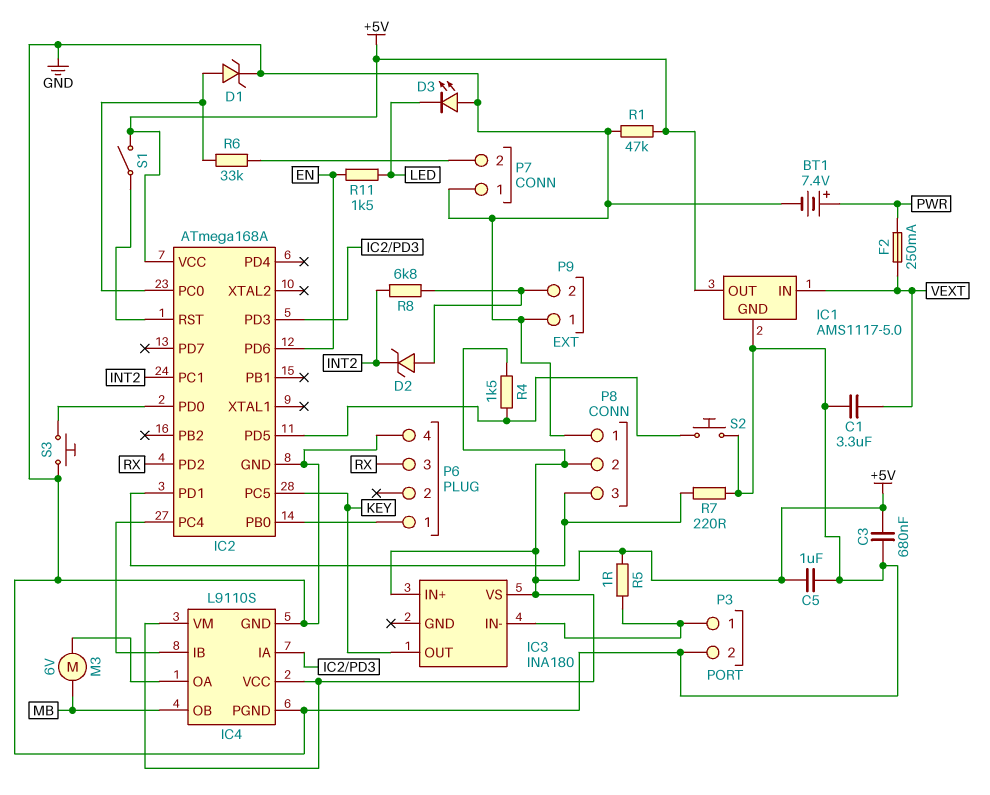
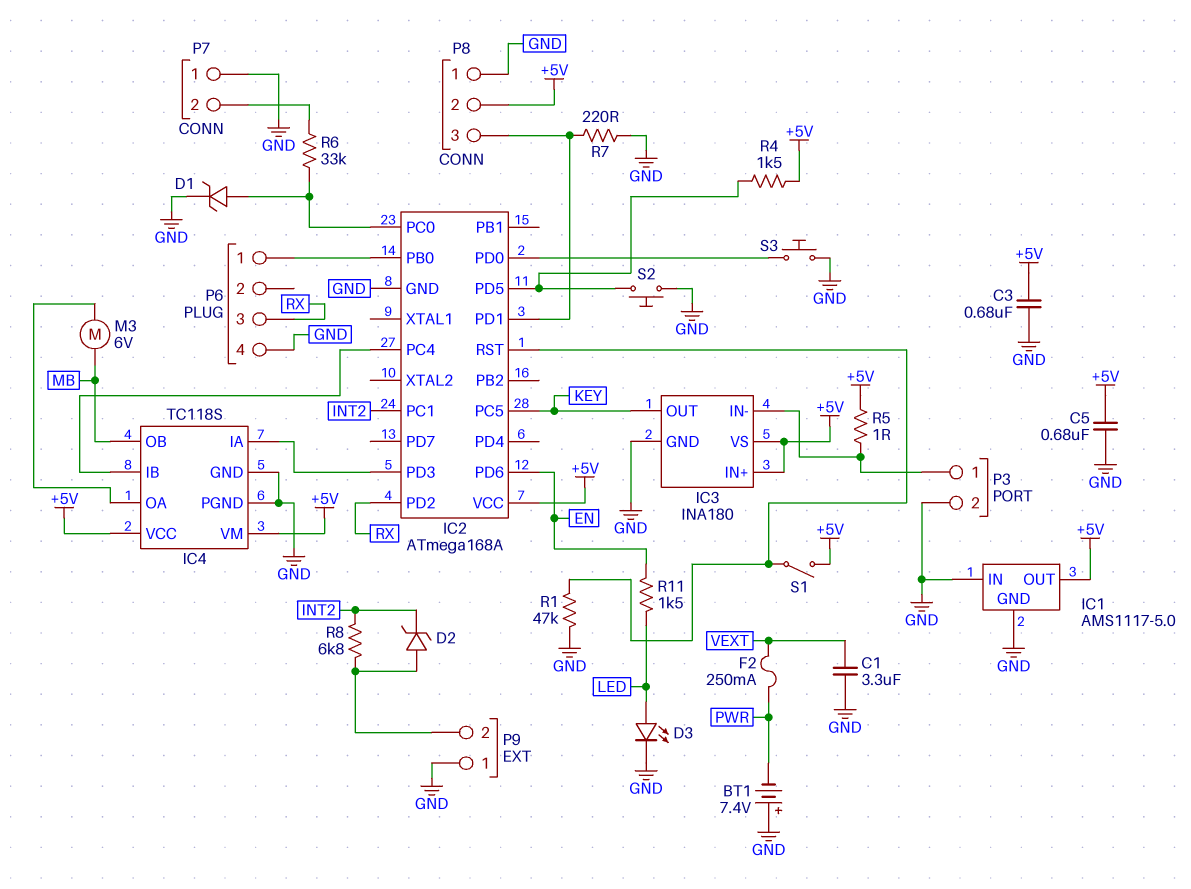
BT1: 7.4V (plus PWR, minus GND) -> 7.4V (plus GND, minus PWR)
C5: 1uF (+5V, GND) -> 680nF (+5V, GND)
D3: LED (A GND, K LED) -> LED (A LED, K GND)
IC1 pin IN: VEXT -> GND
IC3 pin GND: none -> GND
IC4: L9110S -> TC118S
R1: 47k (+5V, GND) -> 47k (GND, IC2/RST)

